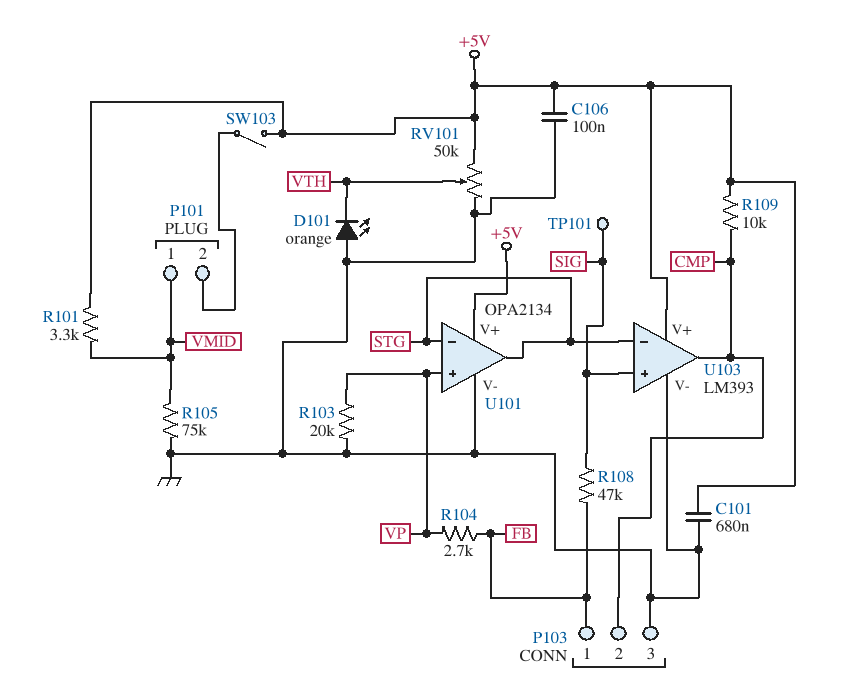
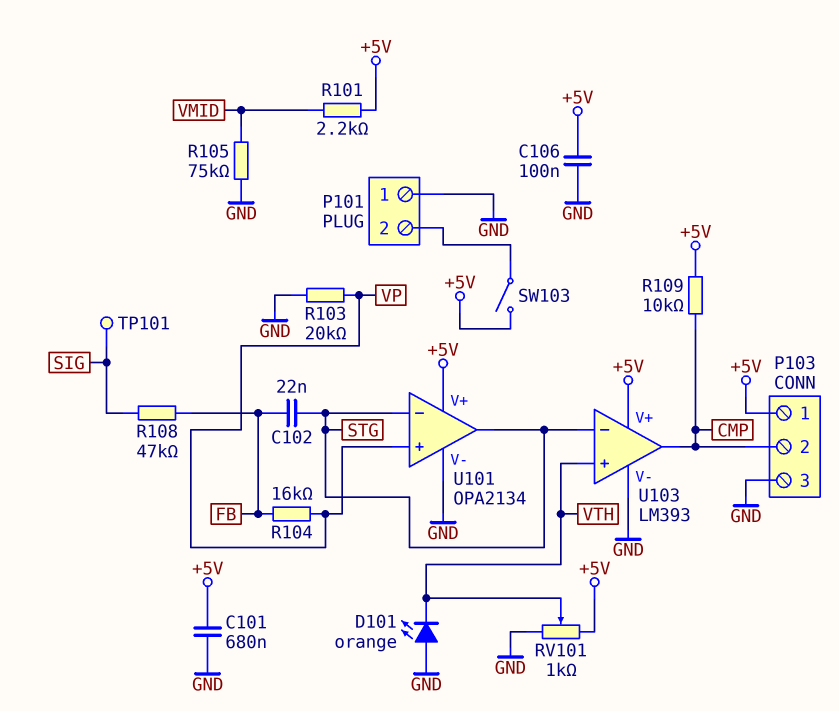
C102: none -> 22nF (FB, STG)
P101 pin 1: VMID -> GND
P103 pin 1: FB -> +5V
R101: 3.3k (+5V, VMID) -> 2.2k (+5V, VMID)
R104: 2.7k (FB, VP) -> 16k (FB, VP)
RV101: 50k (+5V, GND, wiper VTH) -> 1k (+5V, GND, wiper VTH)
U103 pin in+: SIG -> VTH

